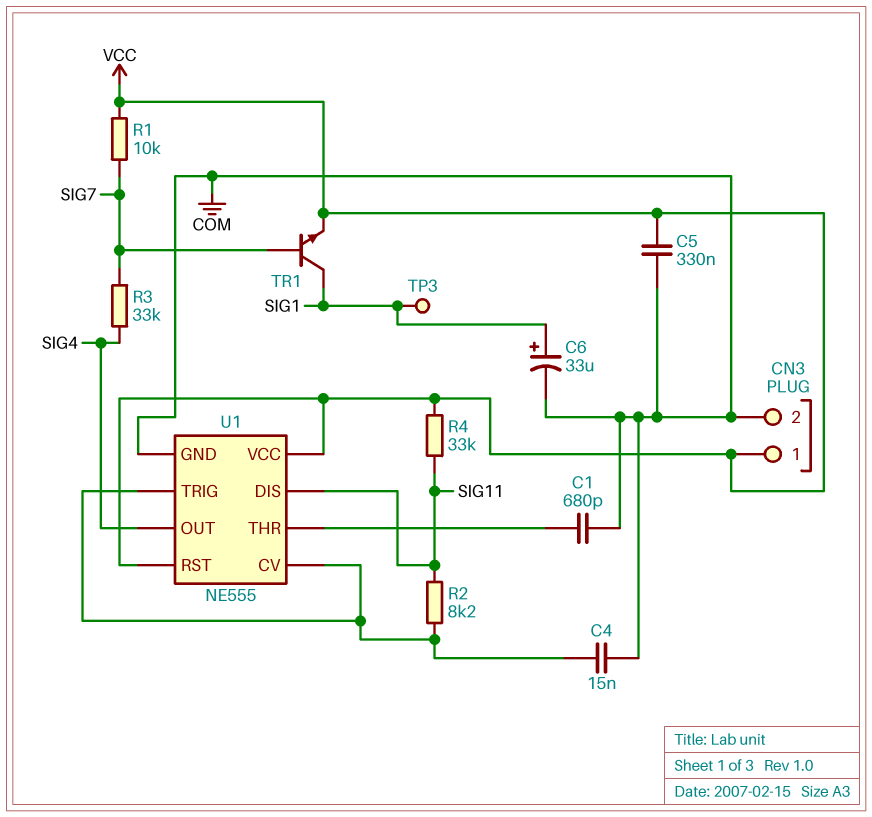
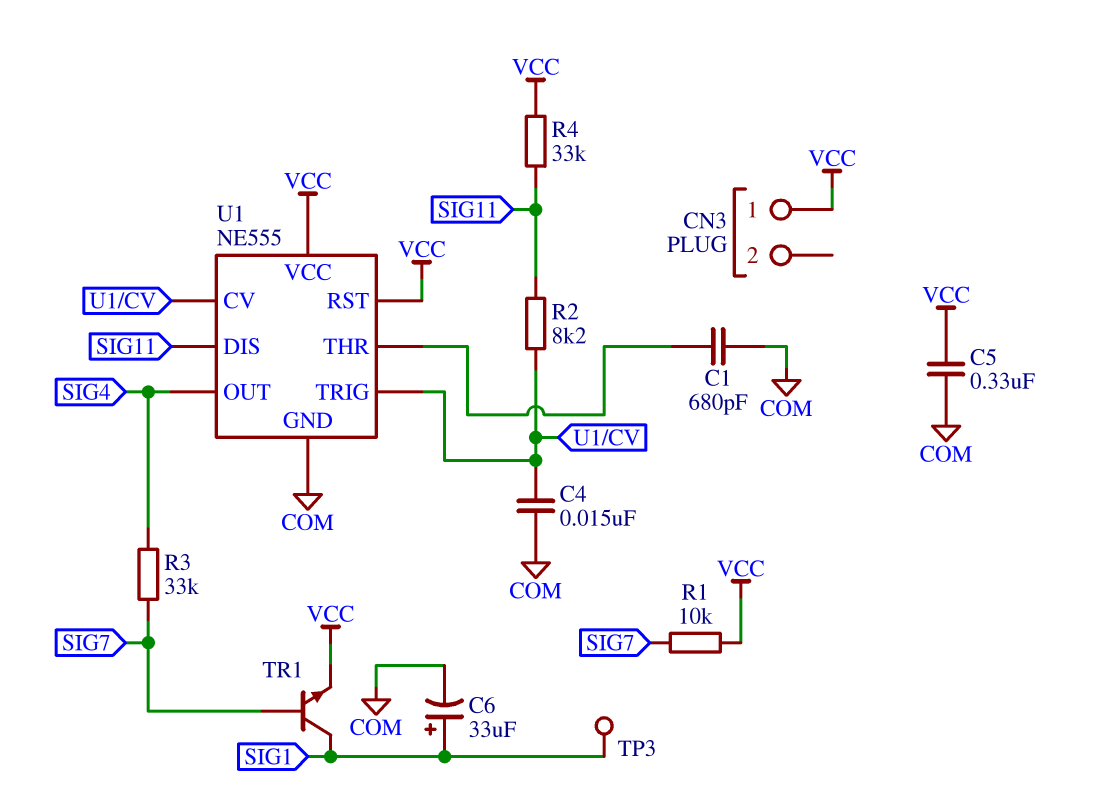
CN3 pin 2: COM -> none

